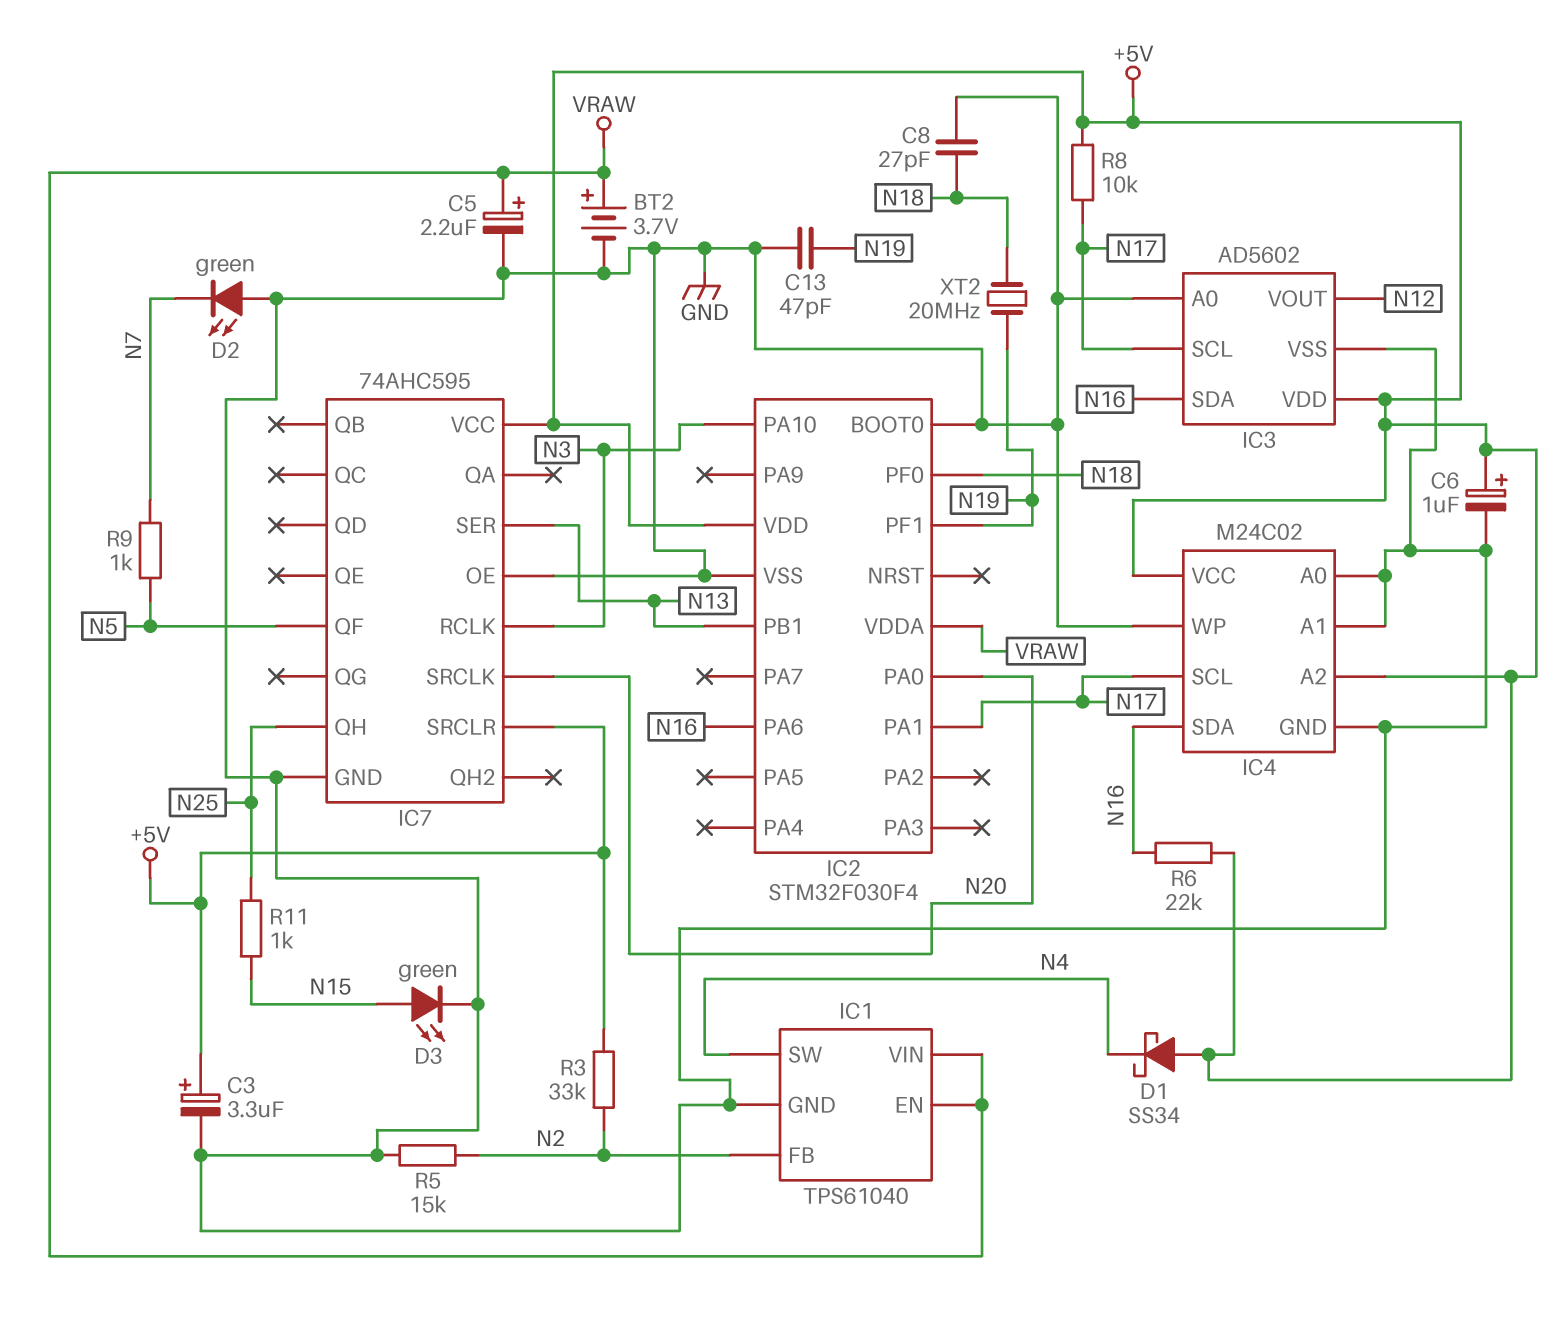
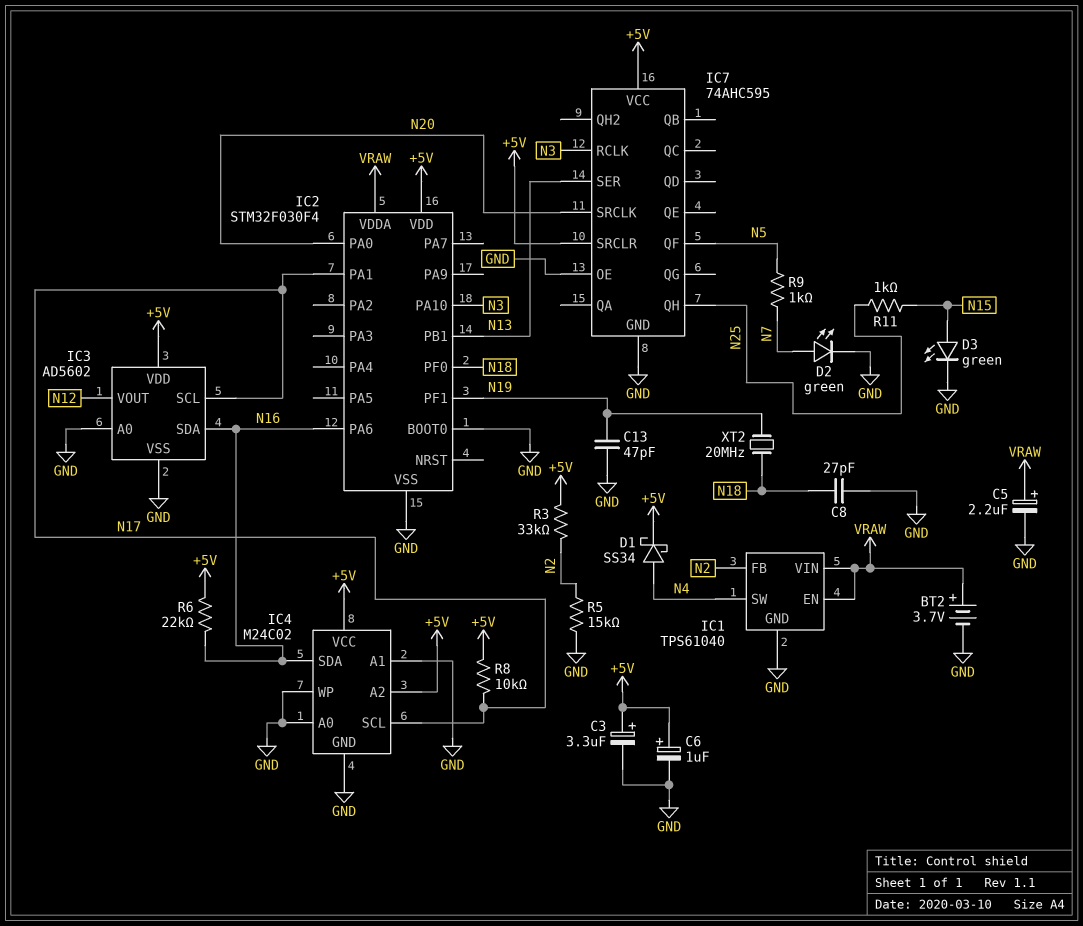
D1: schottky SS34 (A +5V, K N4) -> schottky SS34 (A N4, K +5V)
D2: LED green (A GND, K N7) -> LED green (A N7, K GND)

